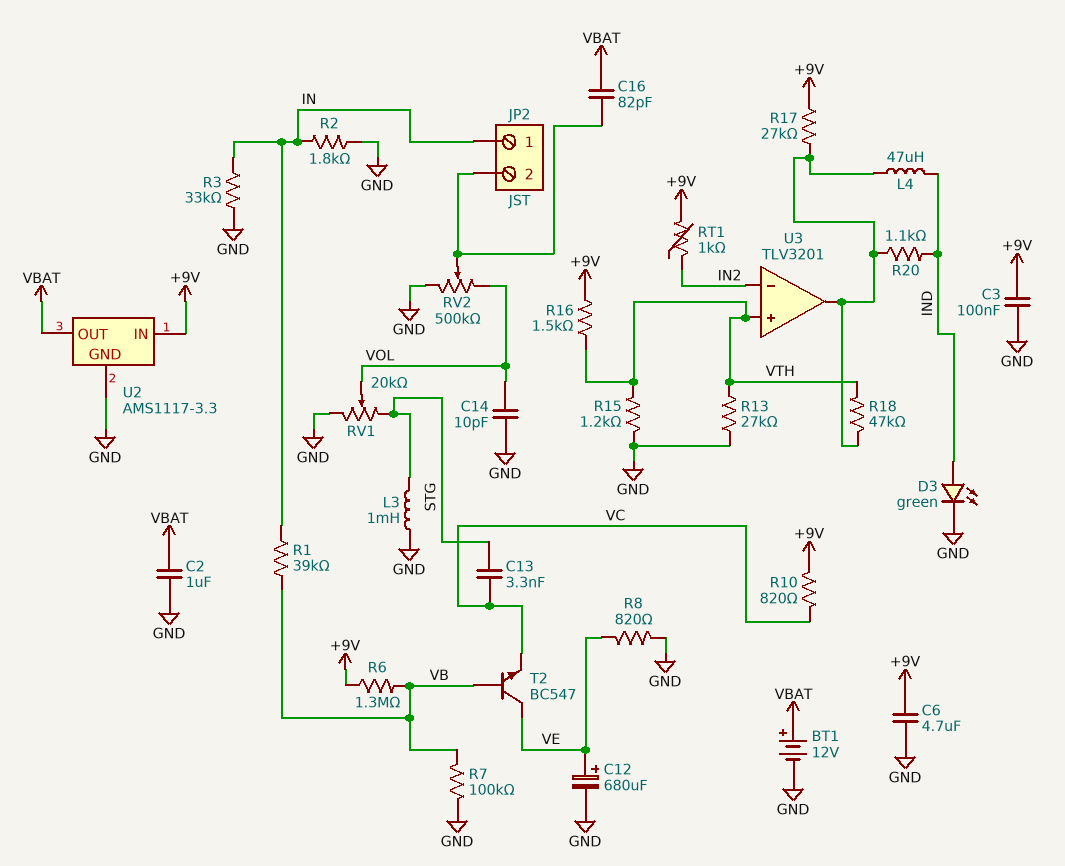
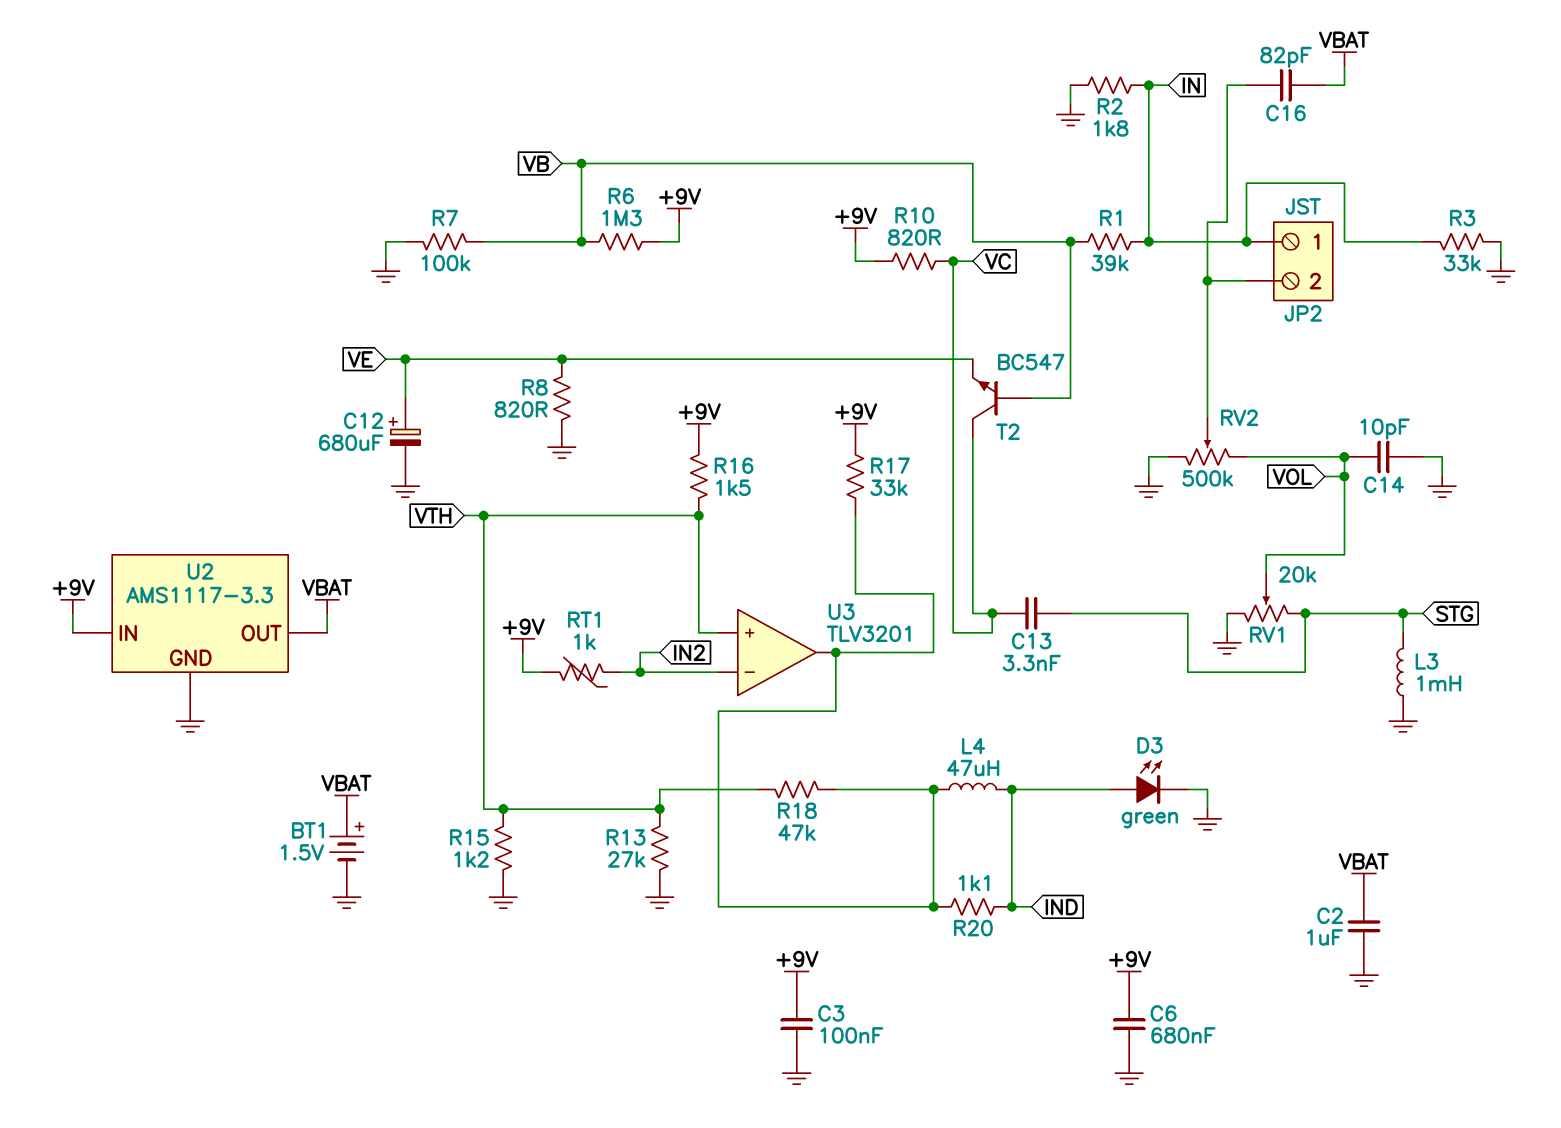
BT1: 12V (plus VBAT, minus GND) -> 1.5V (plus VBAT, minus GND)
C6: 4.7uF (+9V, GND) -> 680nF (+9V, GND)
R17: 27k (+9V, U3/out) -> 33k (+9V, U3/out)
T2: NPN BC547 (B VB, C VE, E VC) -> NPN BC547 (B VB, C VC, E VE)

